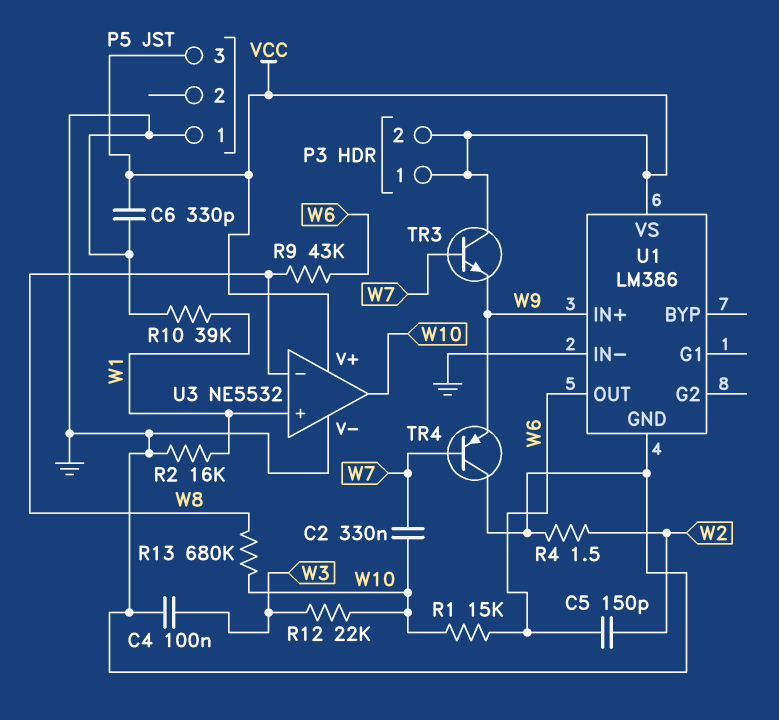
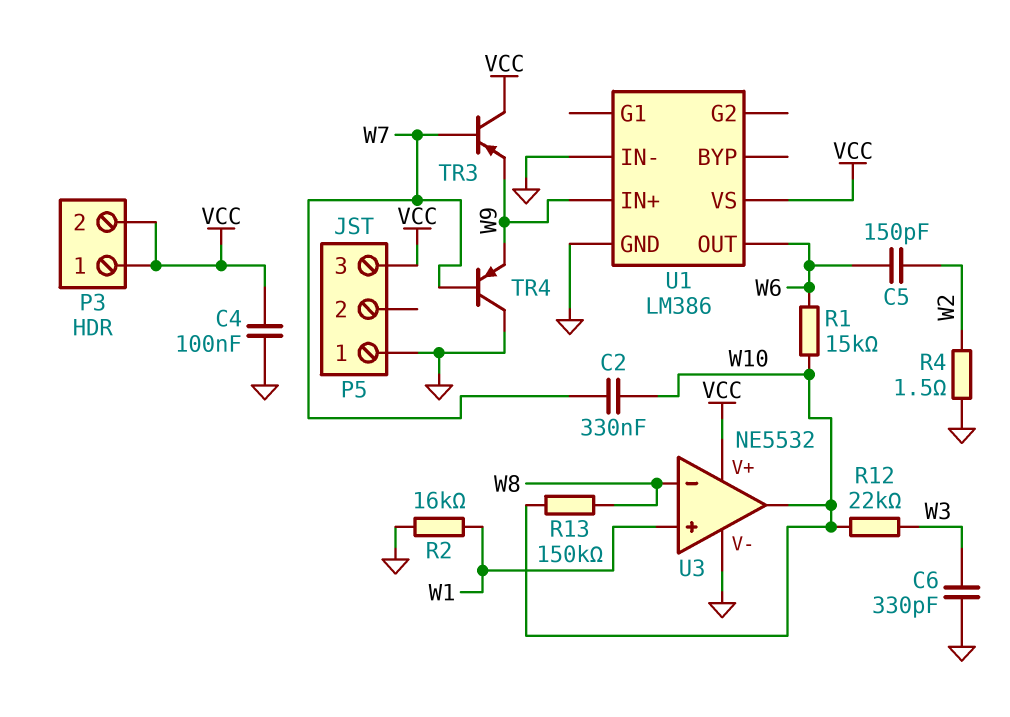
C4: 100nF (GND, W3) -> 100nF (GND, VCC)
C6: 330pF (GND, VCC) -> 330pF (GND, W3)
R9: 43k (W6, W8) -> none
R10: 39k (GND, W1) -> none
R13: 680k (W8, W10) -> 150k (W8, W10)
TR3: NPN (B W7, C VCC, E W9) -> PNP (B W7, C VCC, E W9)

